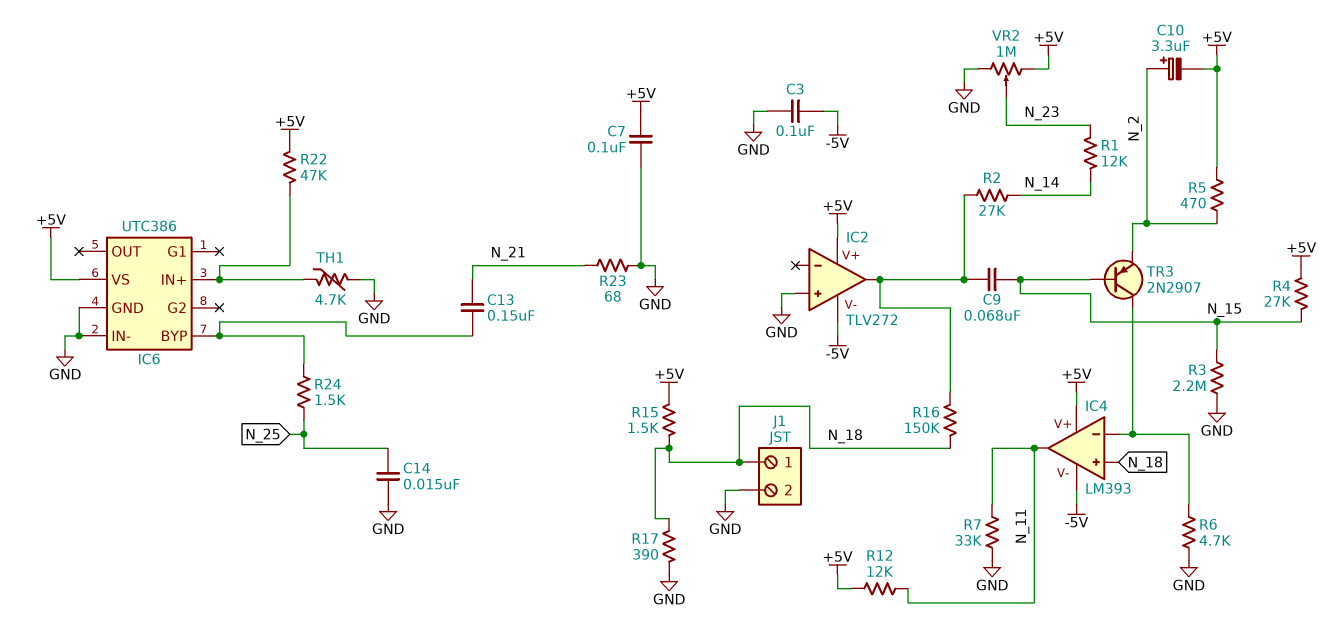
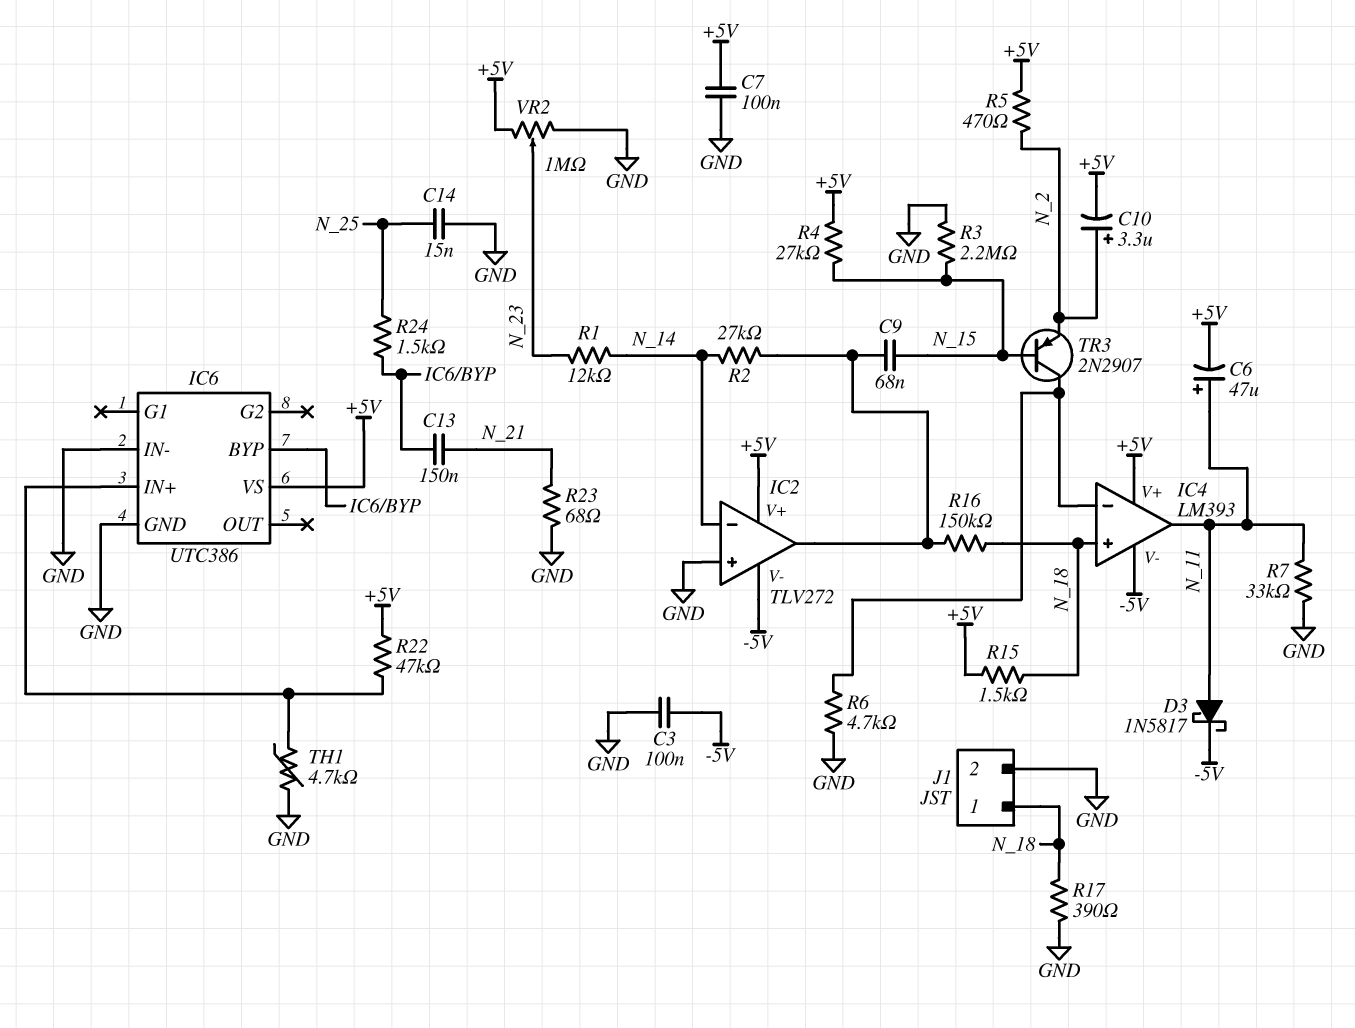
C6: none -> 47uF (plus N_11, minus +5V)
D3: none -> schottky 1N5817 (A N_11, K -5V)
IC2 pin in-: none -> N_14
R12: 12k (+5V, N_11) -> none

